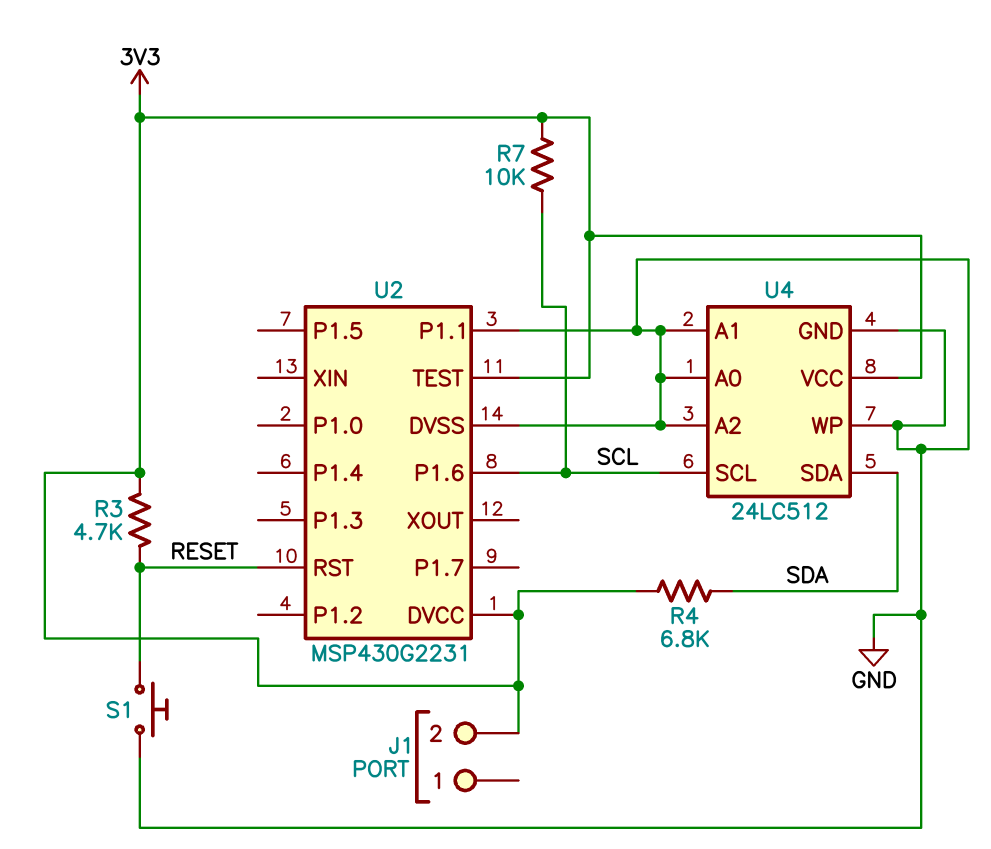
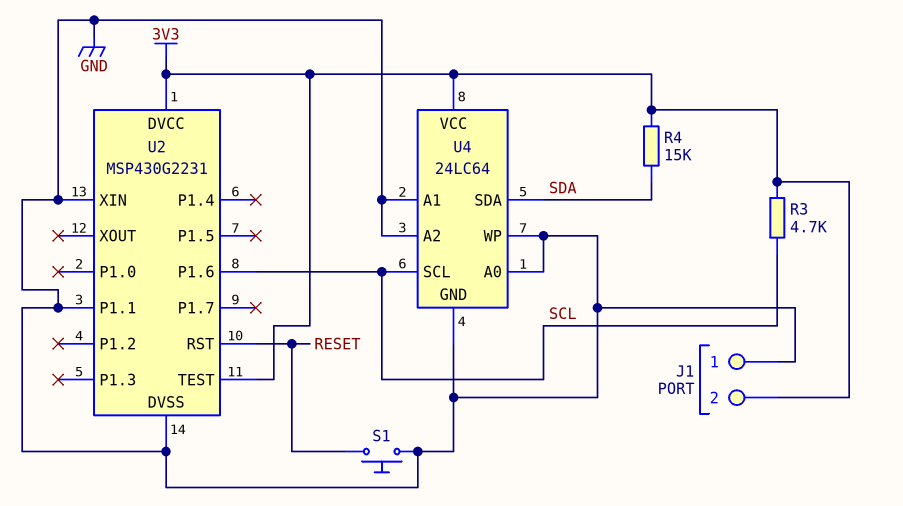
J1 pin 1: none -> GND
R3: 4.7k (3V3, RESET) -> 4.7k (3V3, SCL)
R4: 6.8k (3V3, SDA) -> 15k (3V3, SDA)
R7: 10k (3V3, SCL) -> none
U2 pin XIN: none -> GND
U4: 24LC512 -> 24LC64

